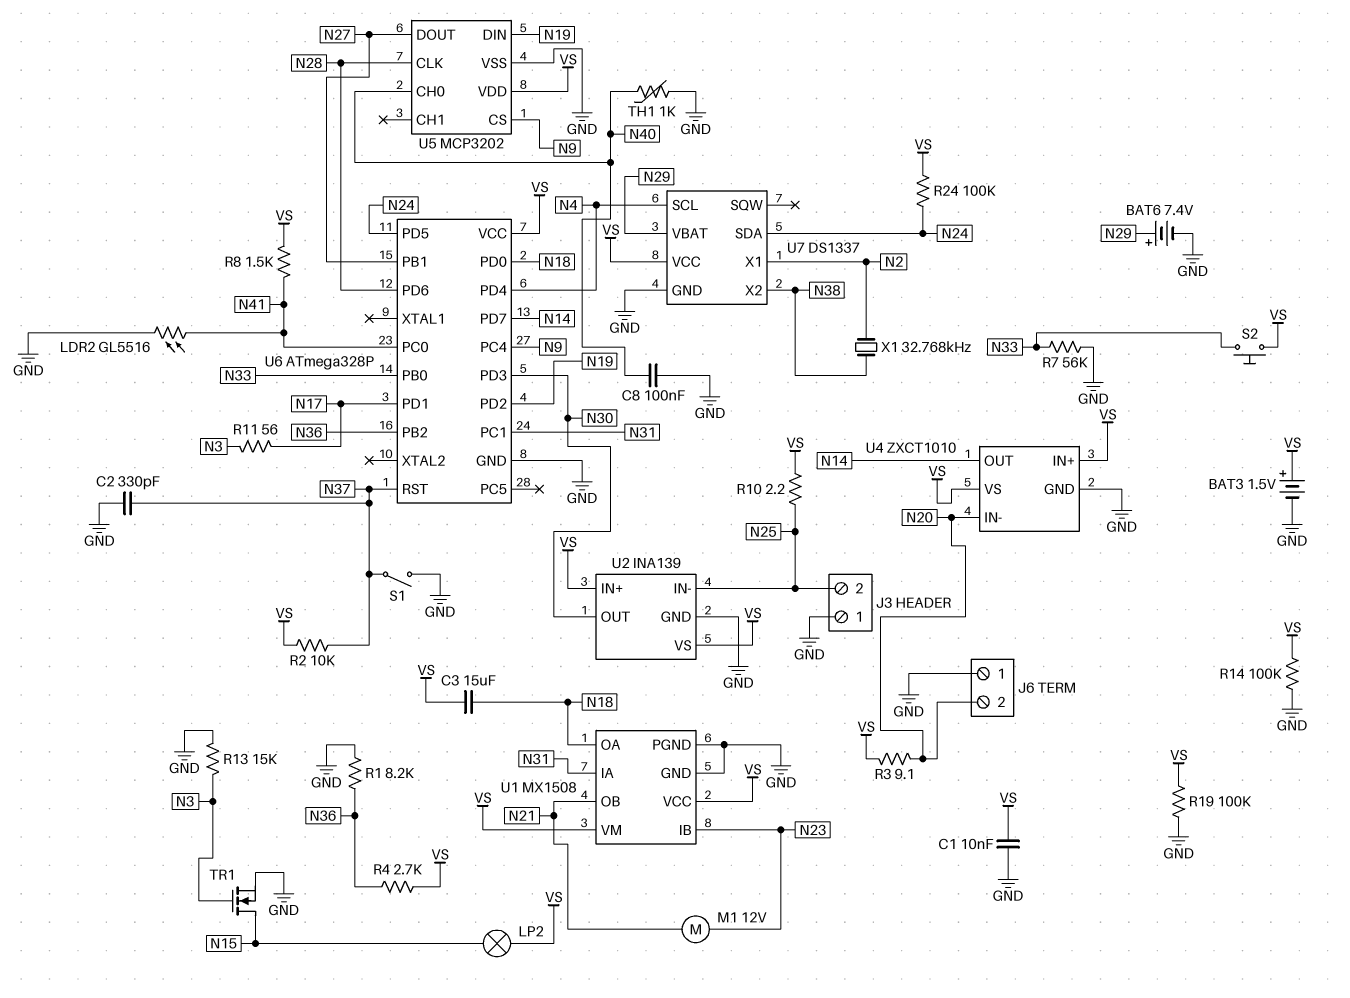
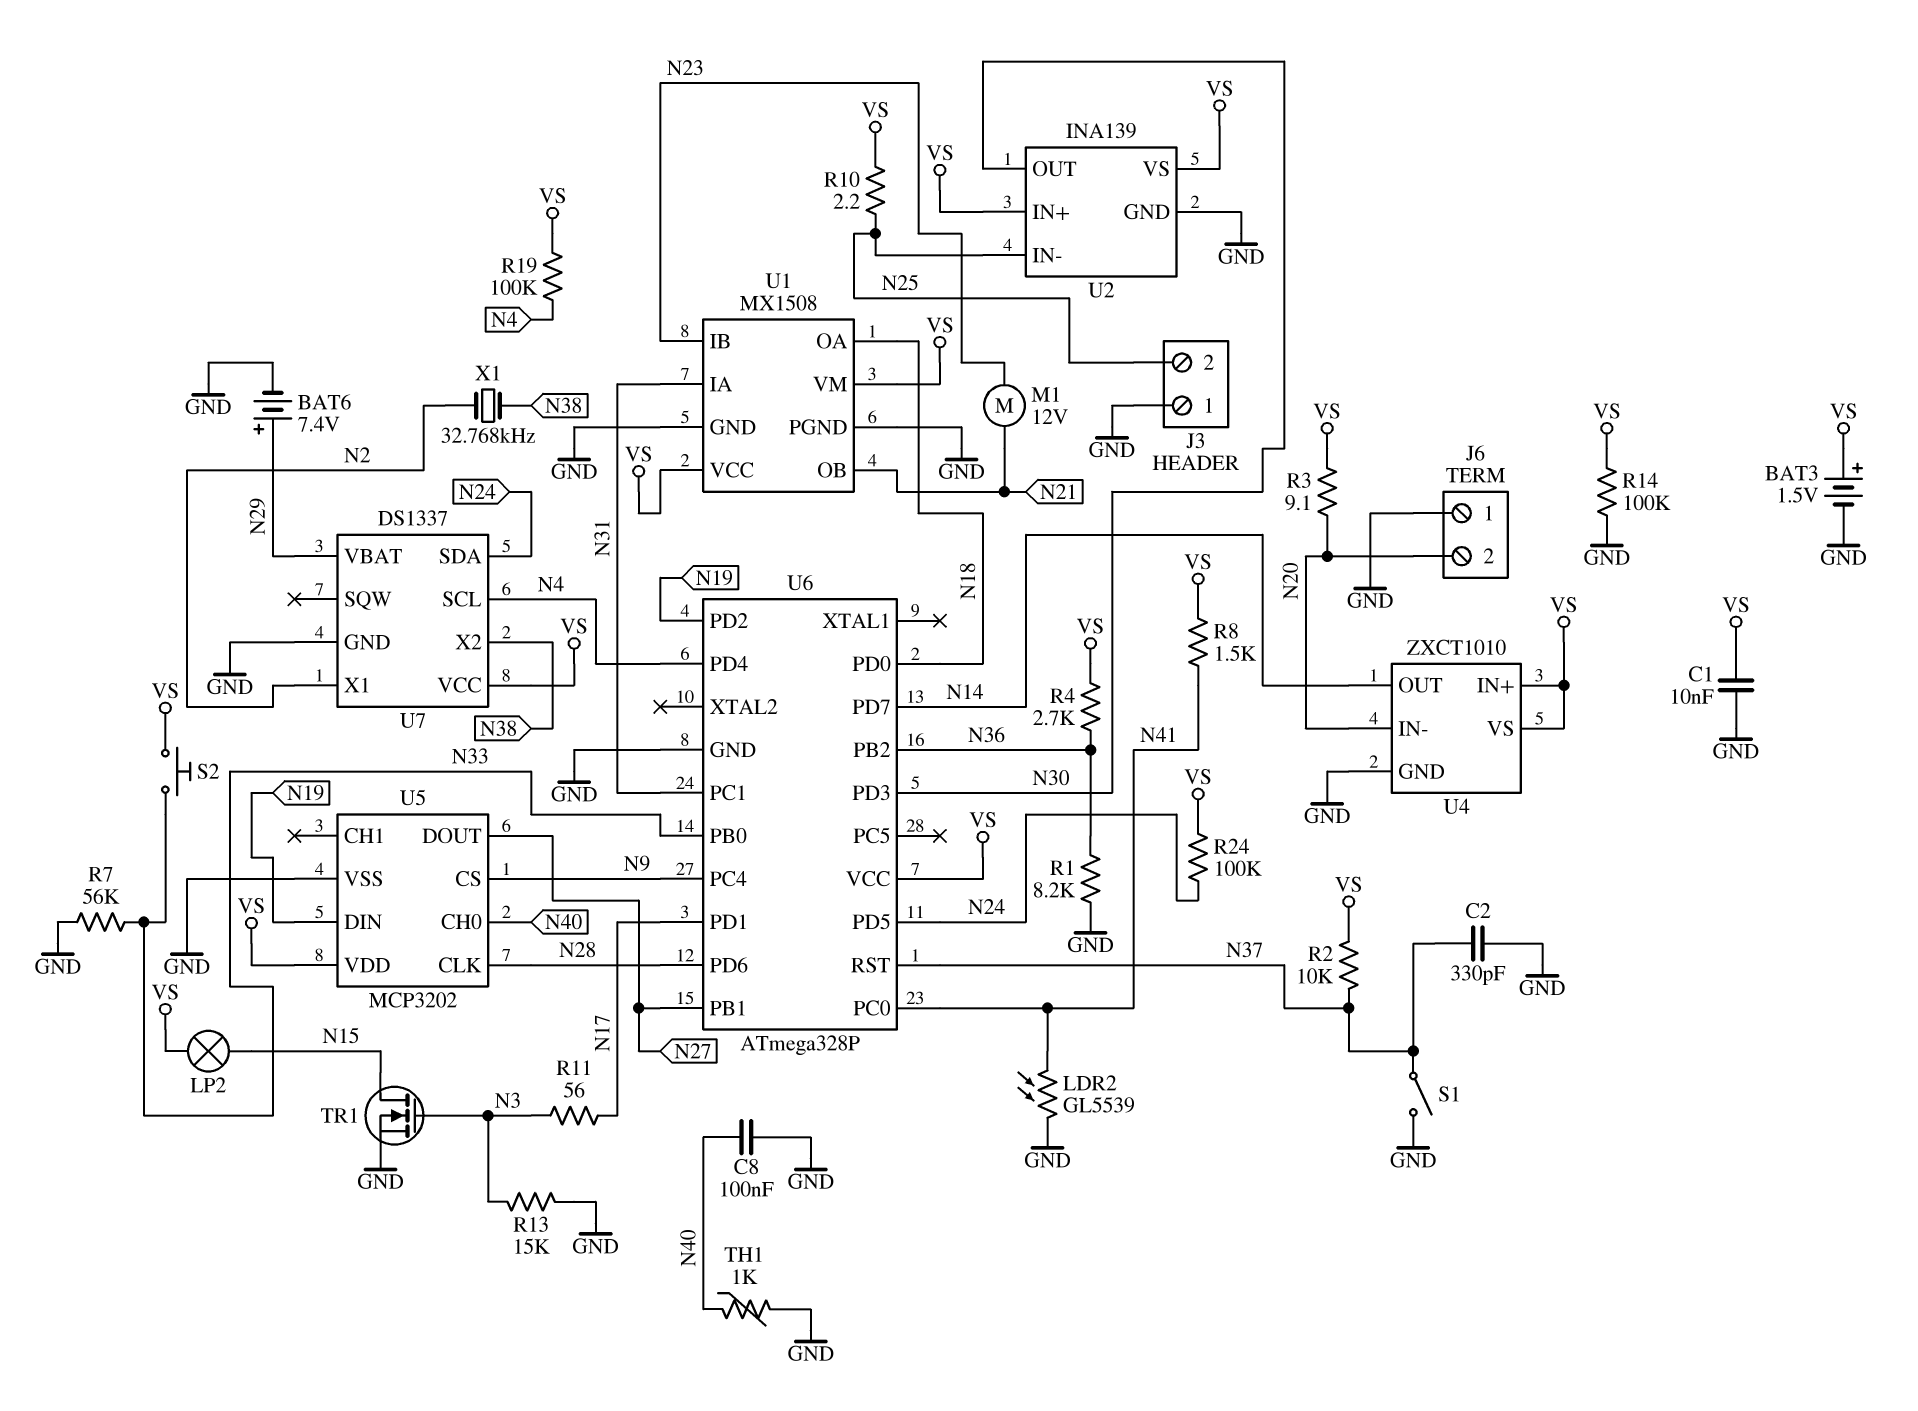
C3: 15uF (N18, VS) -> none
LDR2: GL5516 (GND, N41) -> GL5539 (GND, N41)
R19: 100k (GND, VS) -> 100k (N4, VS)

